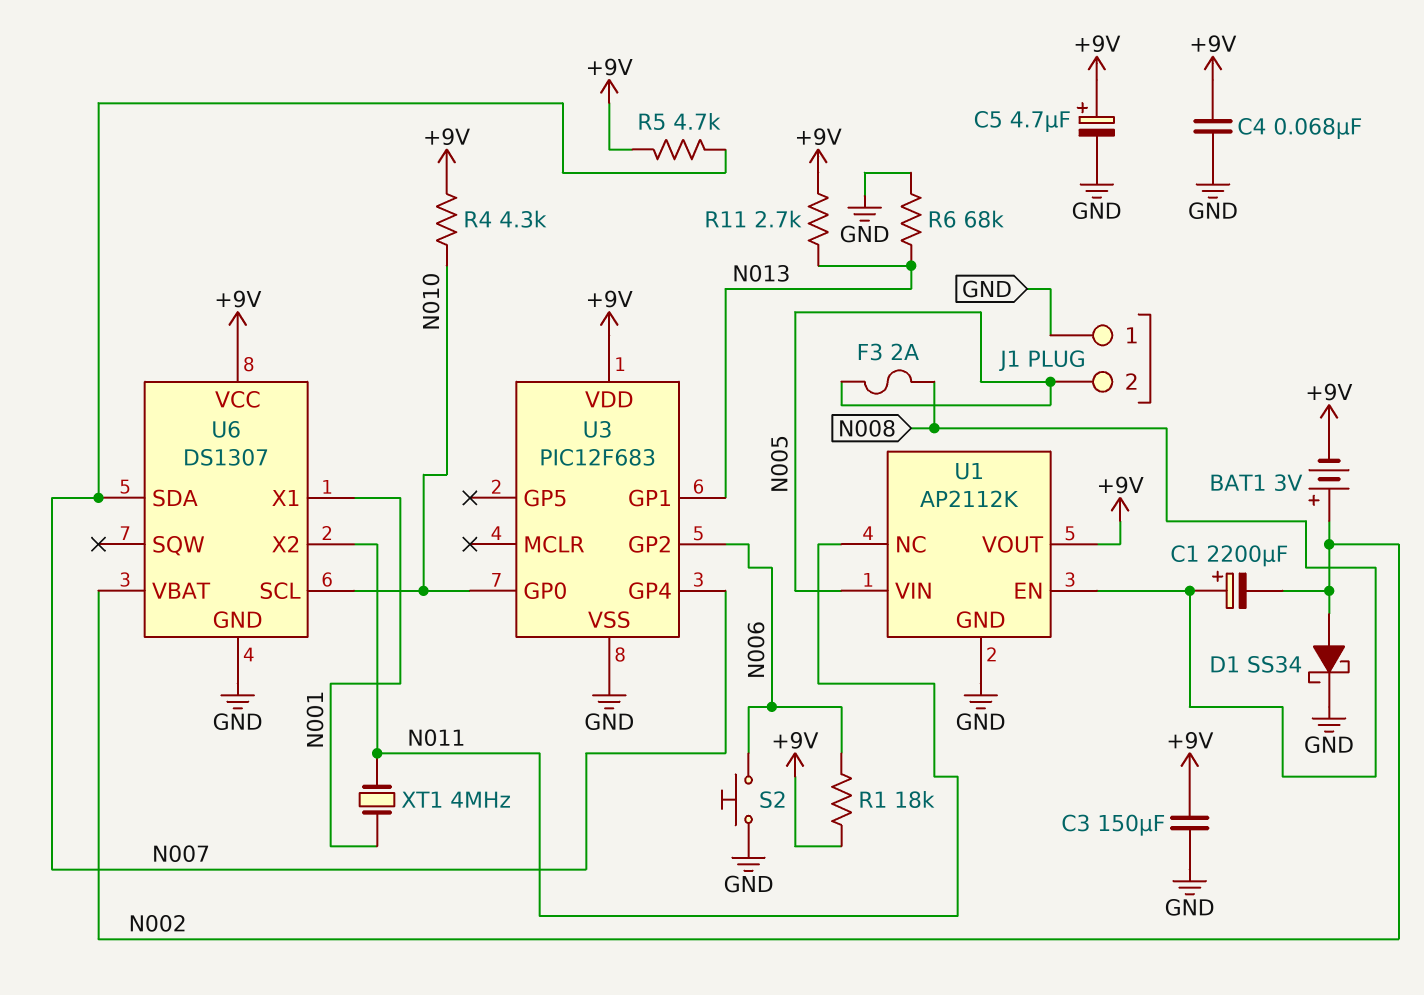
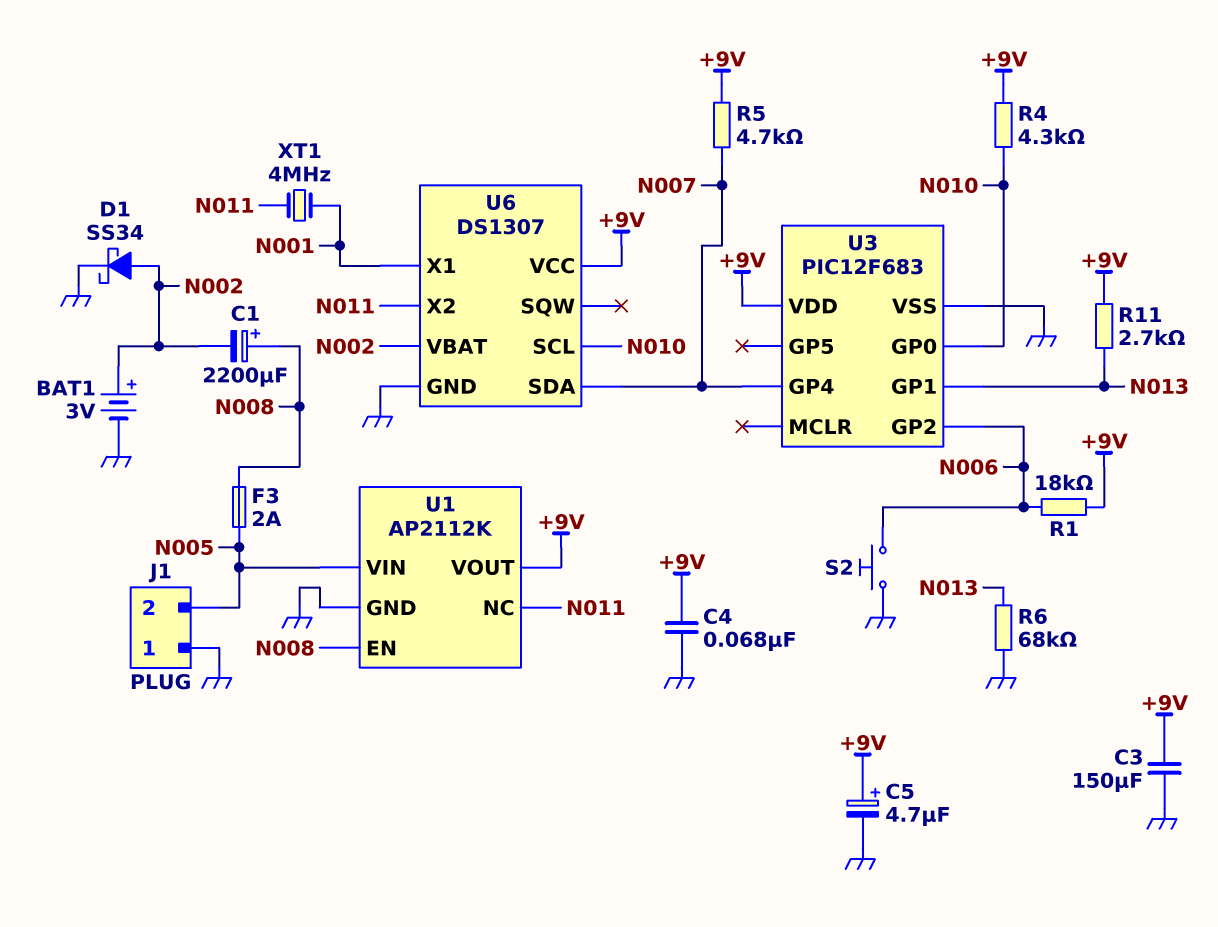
BAT1: 3V (plus N002, minus +9V) -> 3V (plus N002, minus GND)

